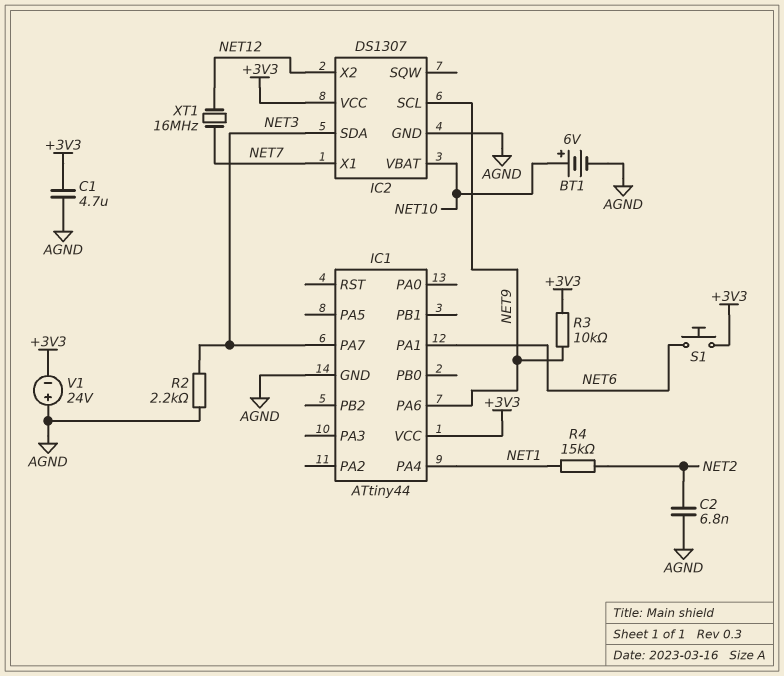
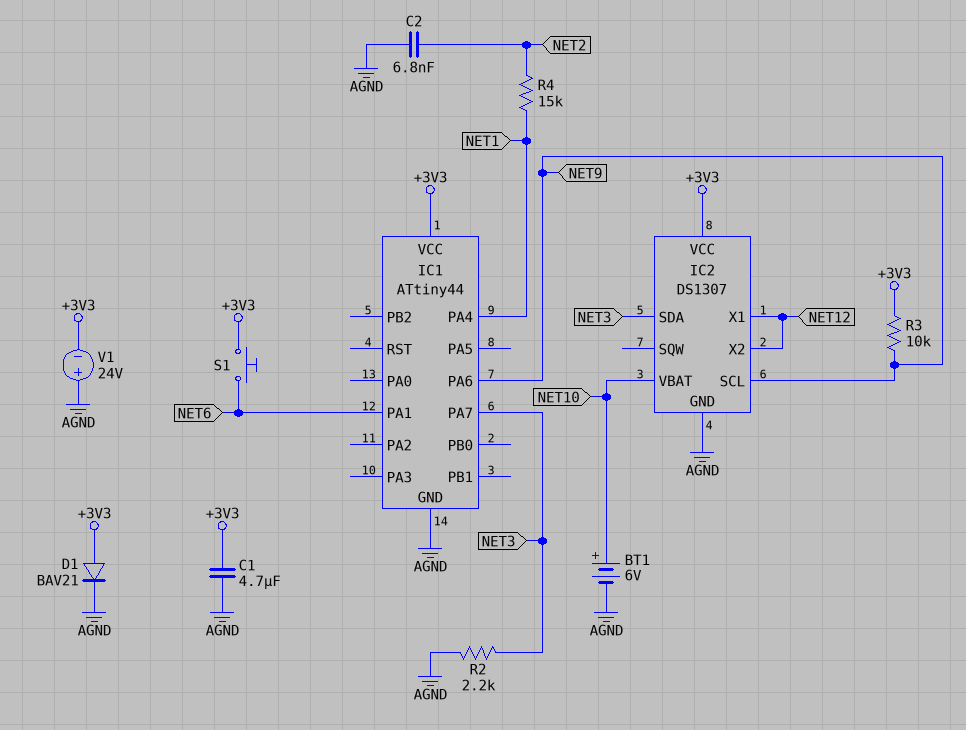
D1: none -> diode BAV21 (A +3V3, K AGND)
IC2 pin X1: NET7 -> NET12
XT1: 16MHz (NET7, NET12) -> none

